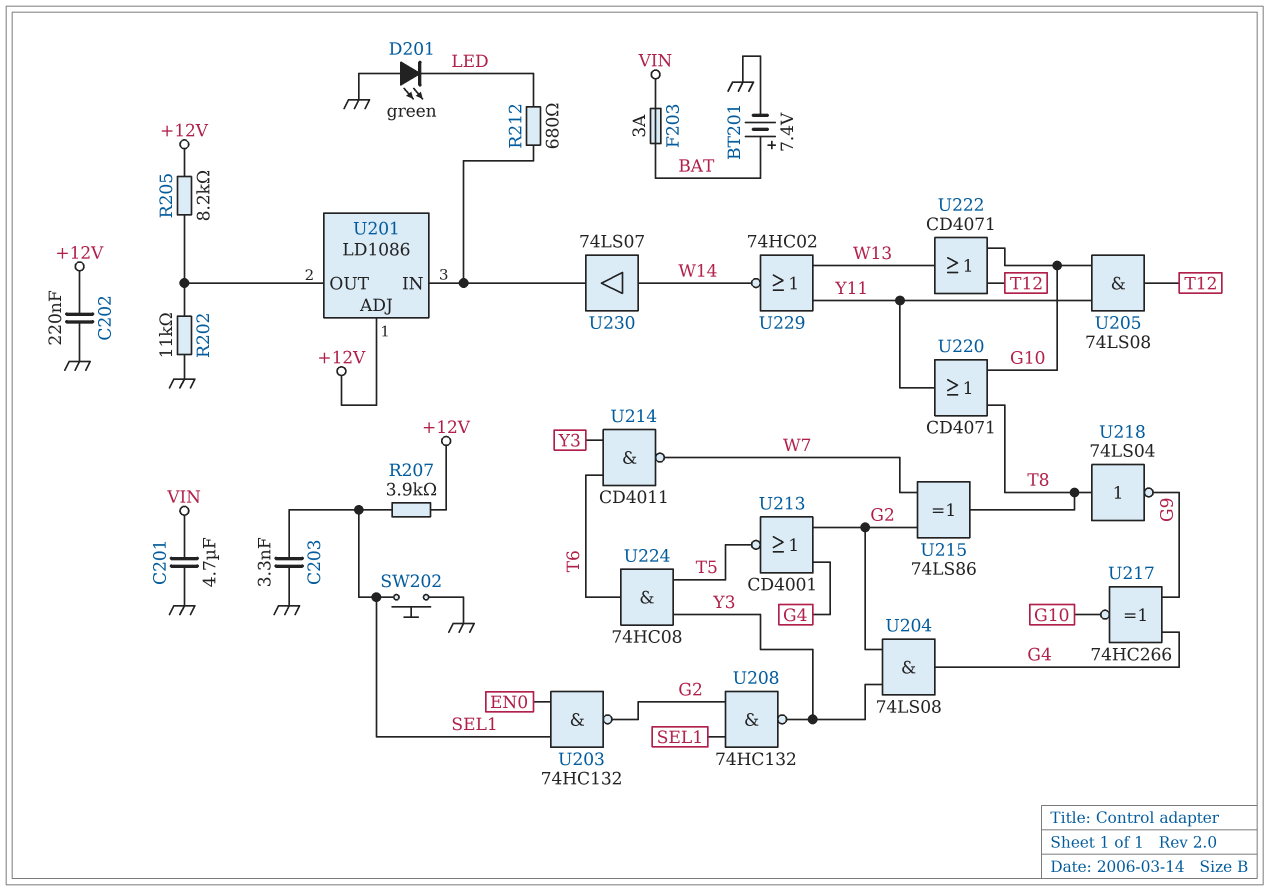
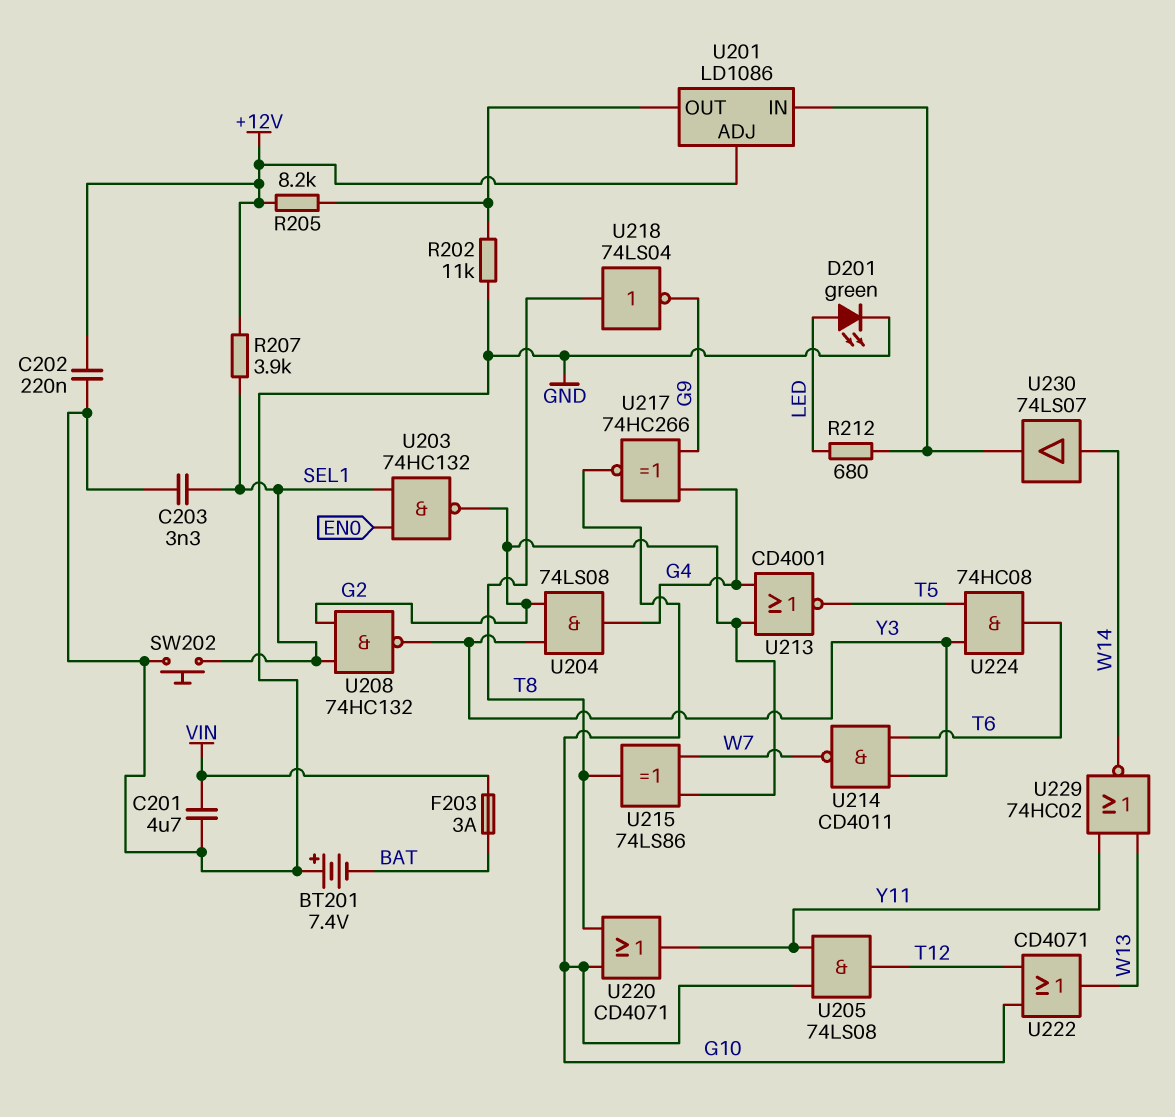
BT201: 7.4V (plus BAT, minus GND) -> 7.4V (plus GND, minus BAT)
D201: LED green (A GND, K LED) -> LED green (A LED, K GND)

